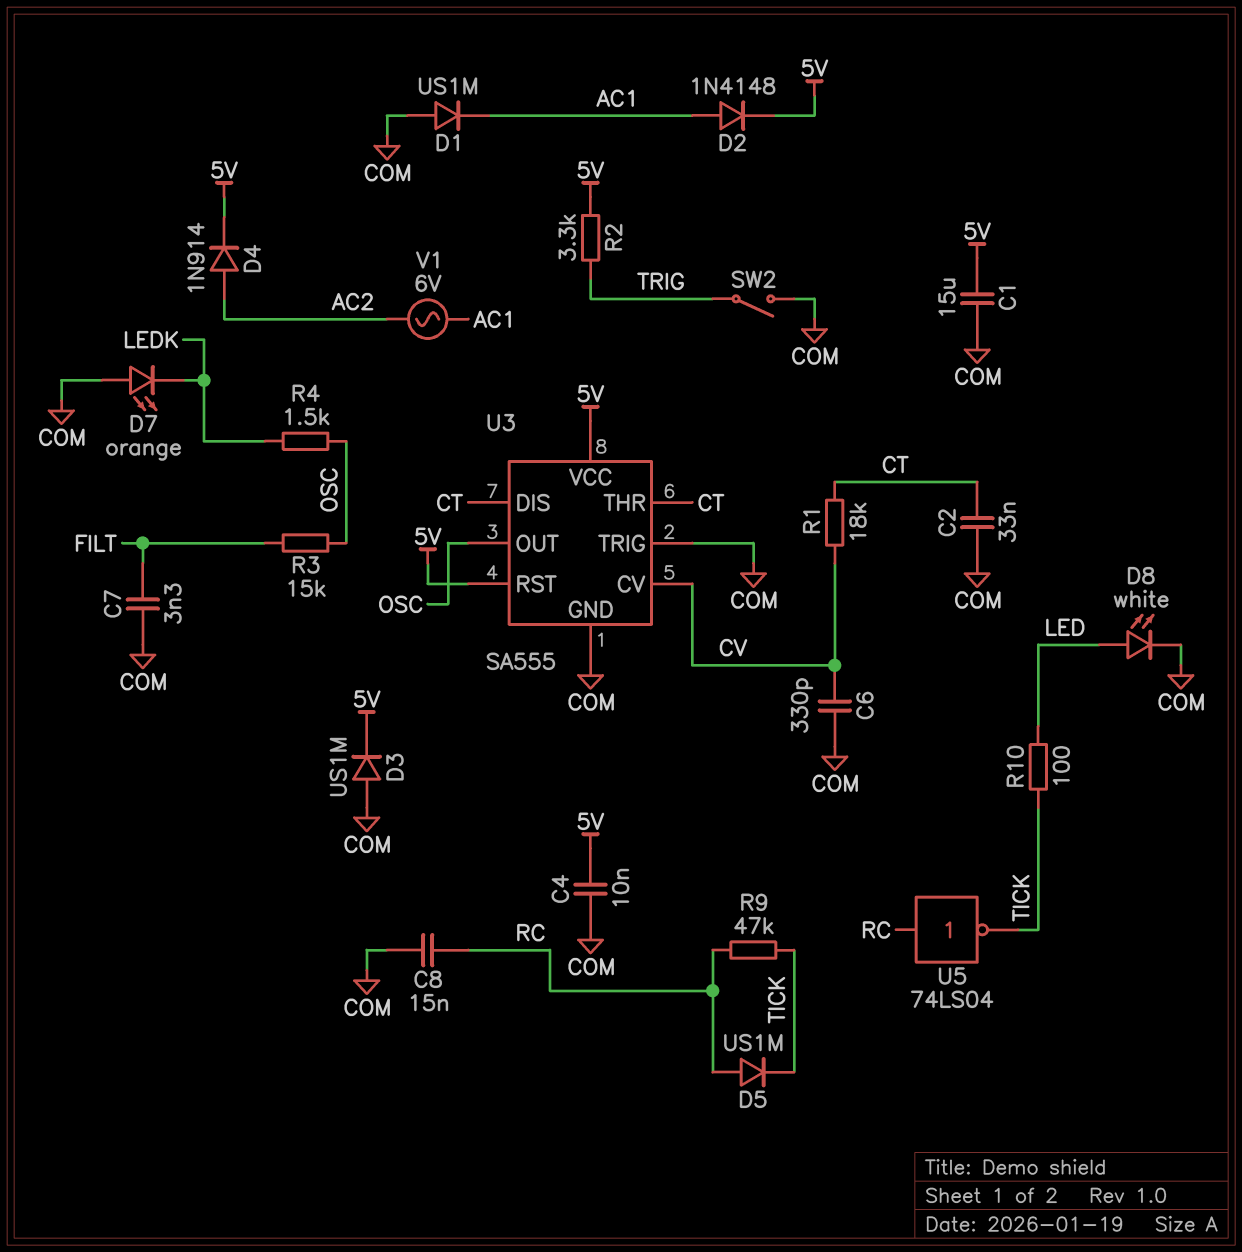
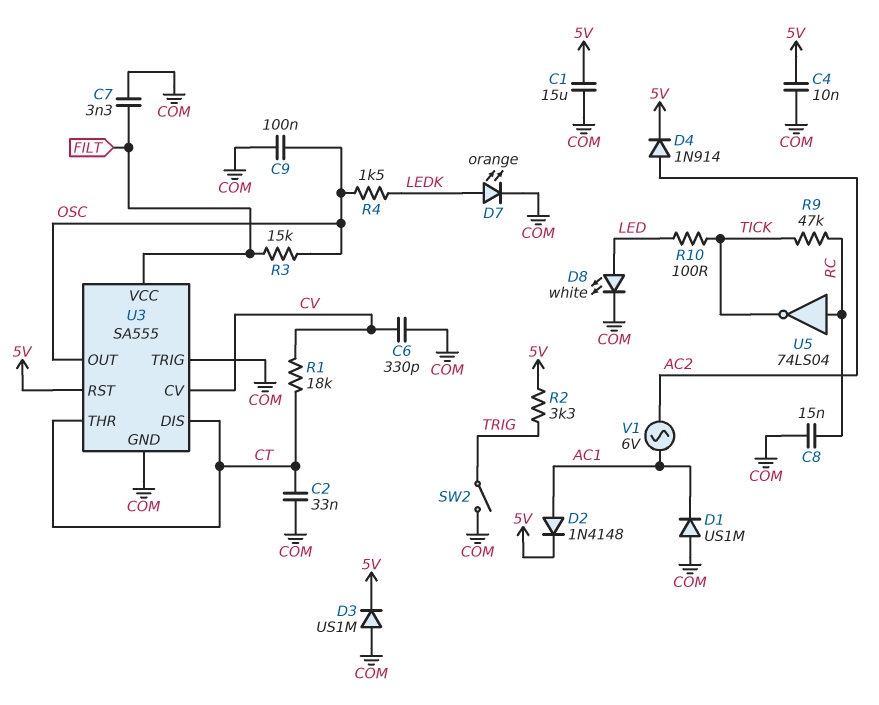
C9: none -> 100nF (COM, OSC)
D5: diode US1M (A RC, K TICK) -> none
D7: LED orange (A COM, K LEDK) -> LED orange (A LEDK, K COM)
U3 pin VCC: 5V -> FILT

